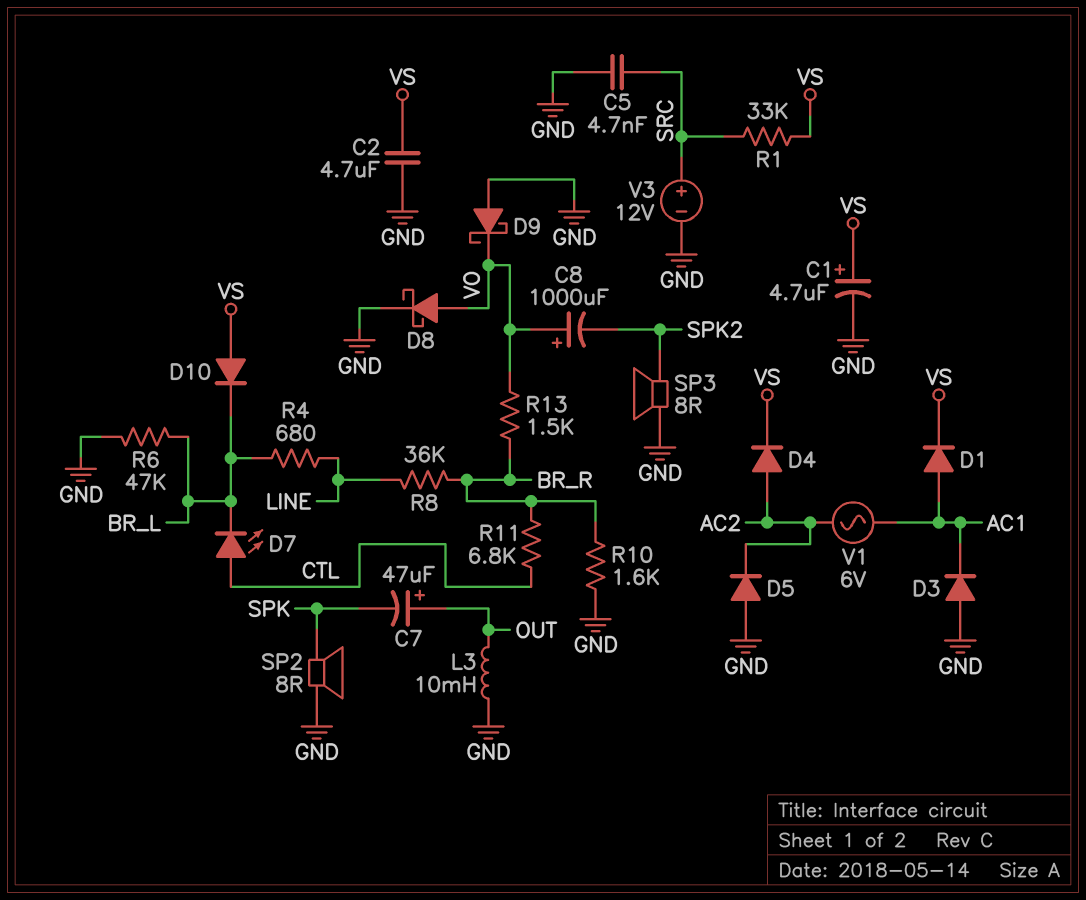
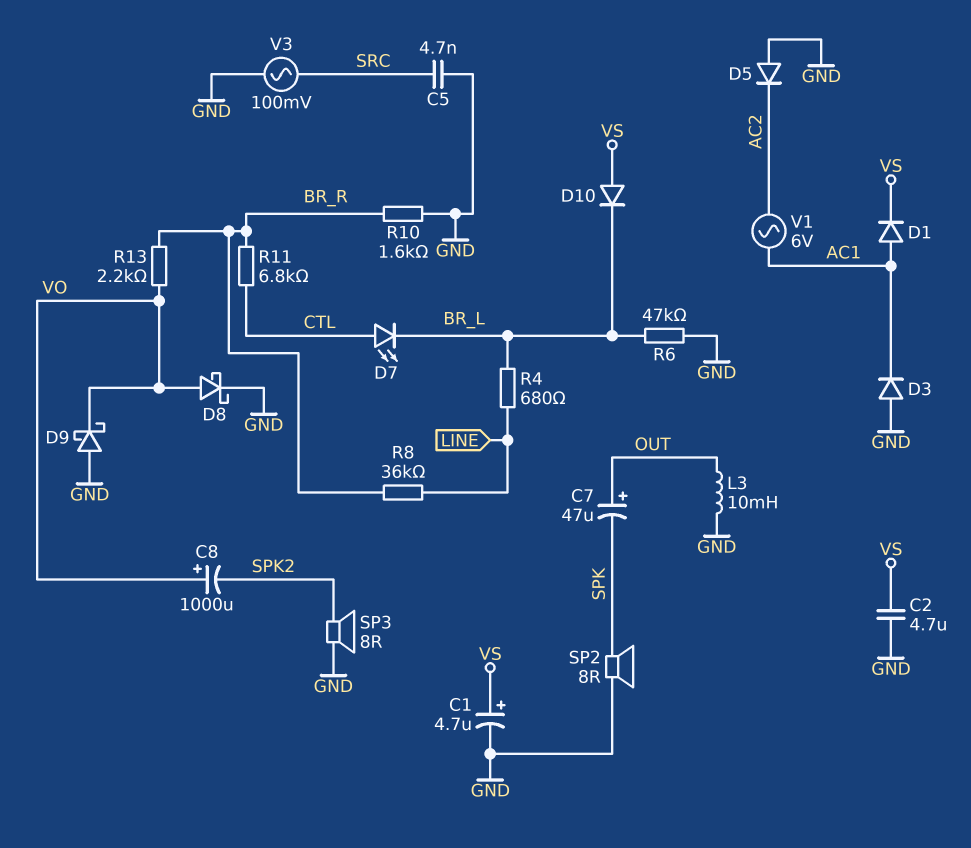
D4: diode (A AC2, K VS) -> none
R1: 33k (SRC, VS) -> none
R13: 1.5k (BR_R, VO) -> 2.2k (BR_R, VO)
V3: 12V (plus SRC, minus GND) -> AC 100mV (GND, SRC)

